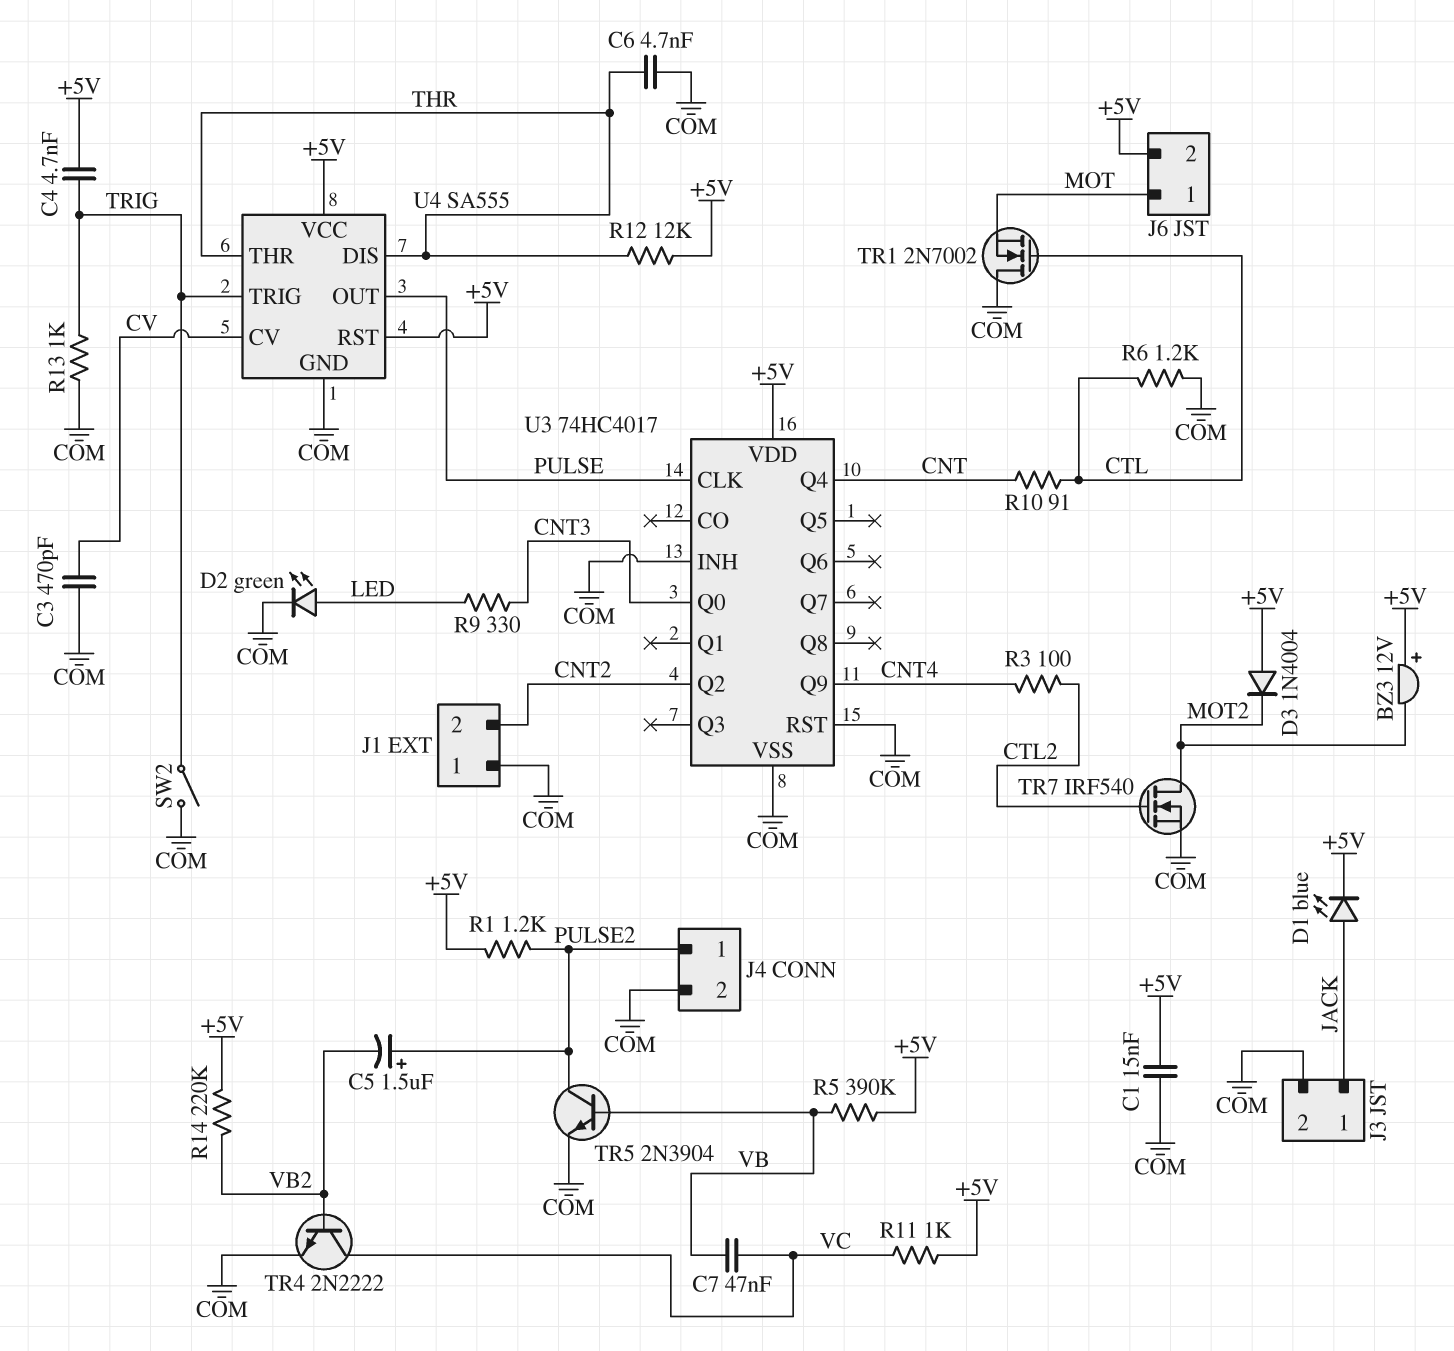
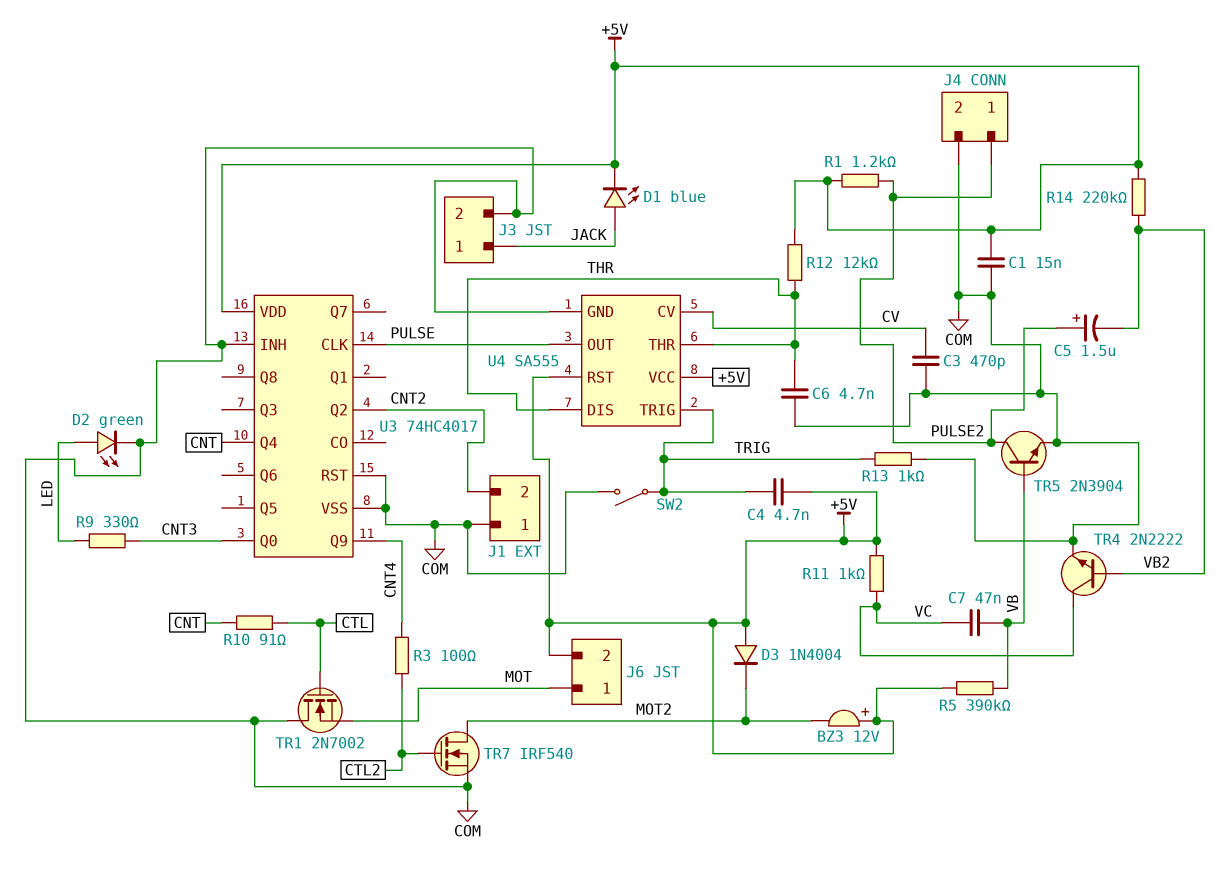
R6: 1.2k (COM, CTL) -> none

